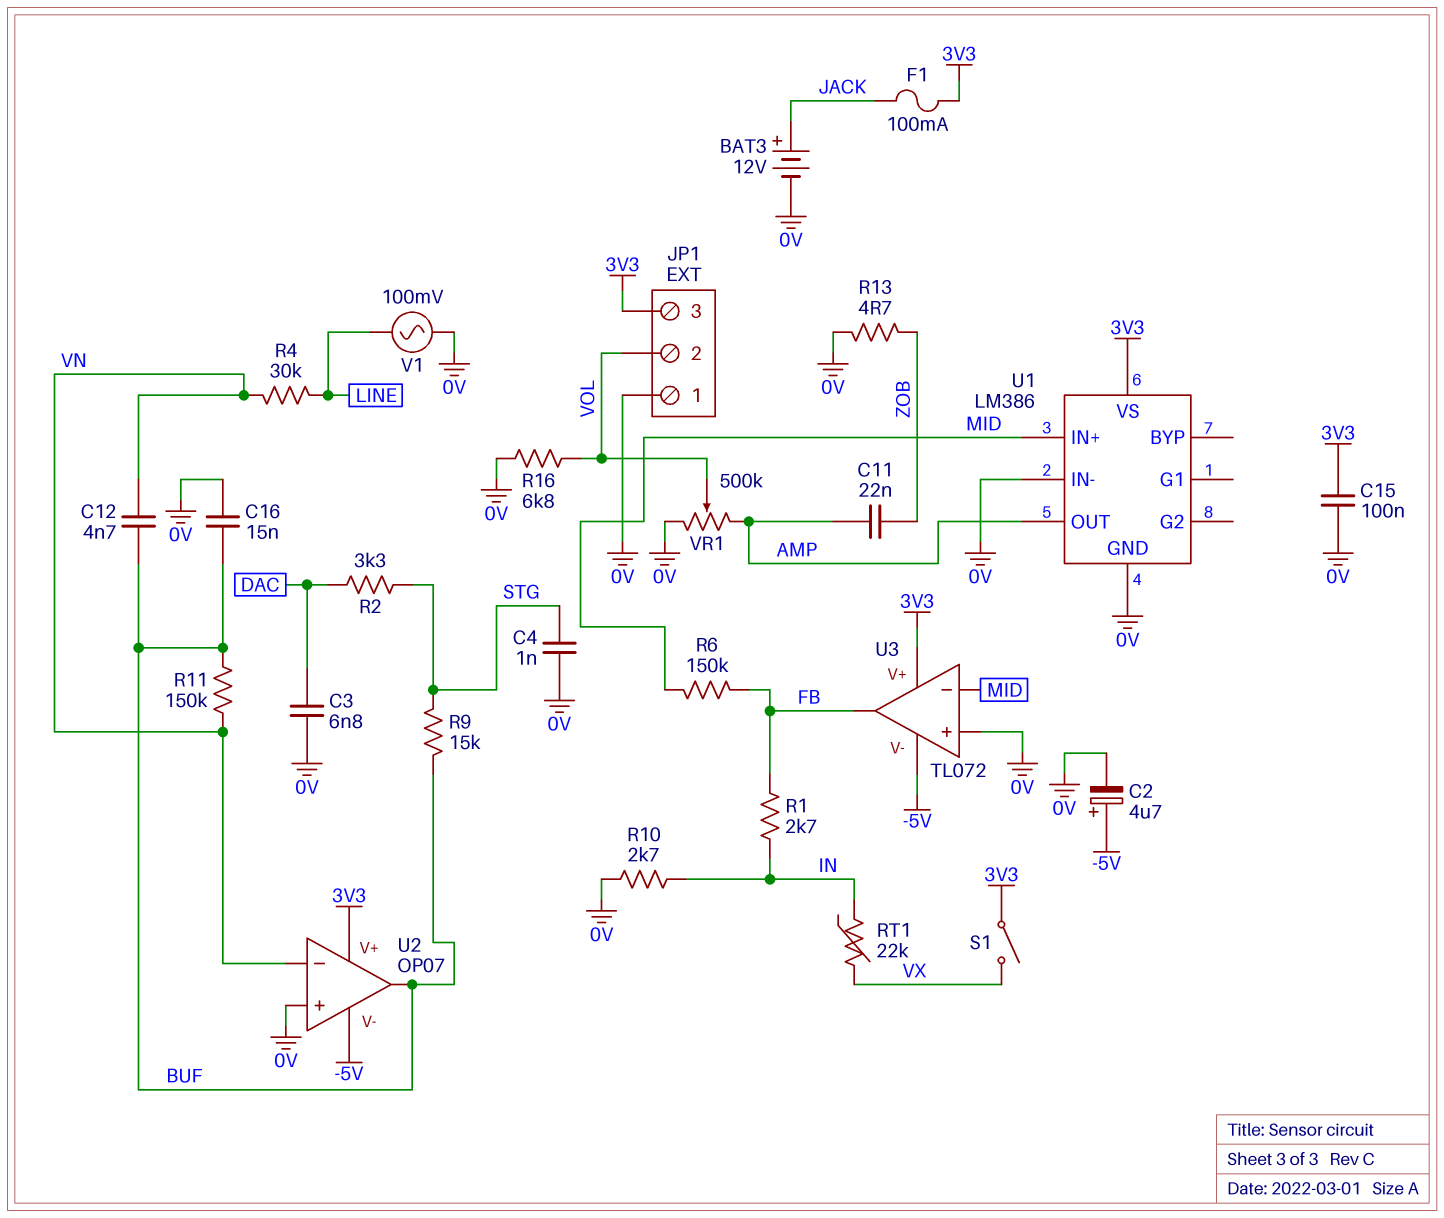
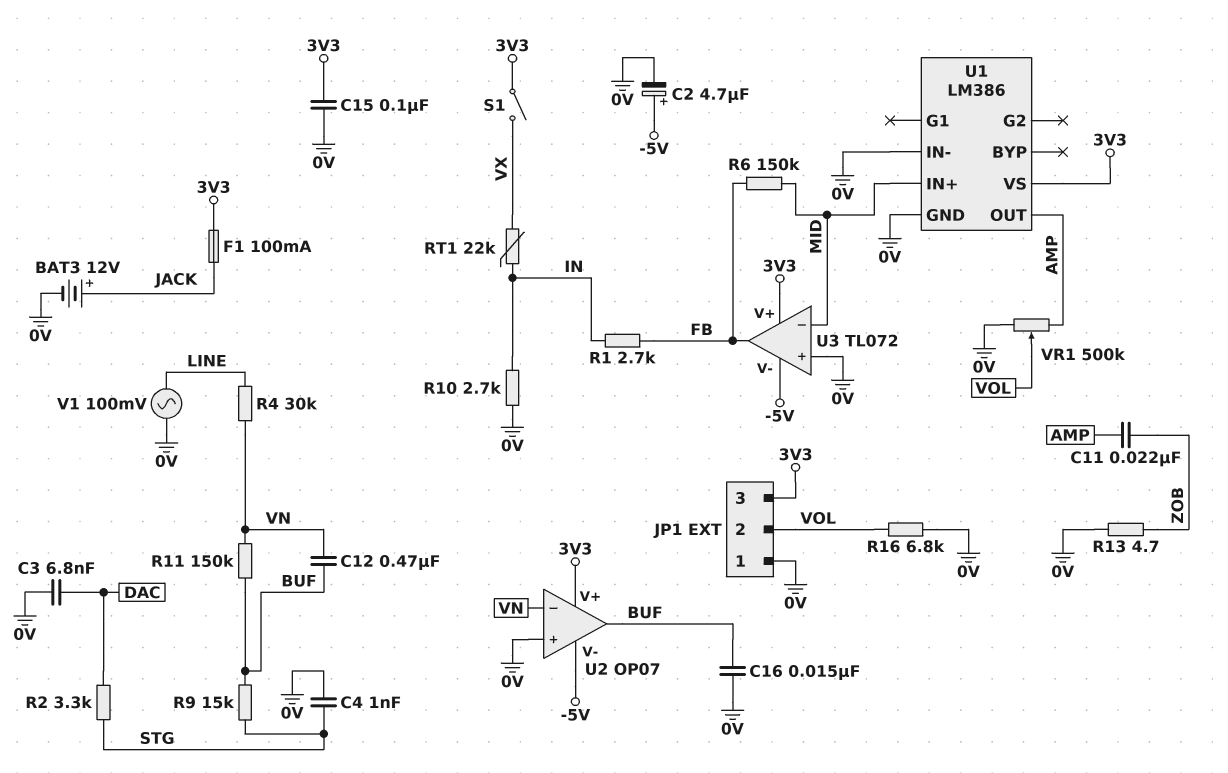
C12: 4.7nF (BUF, VN) -> 470nF (BUF, VN)

